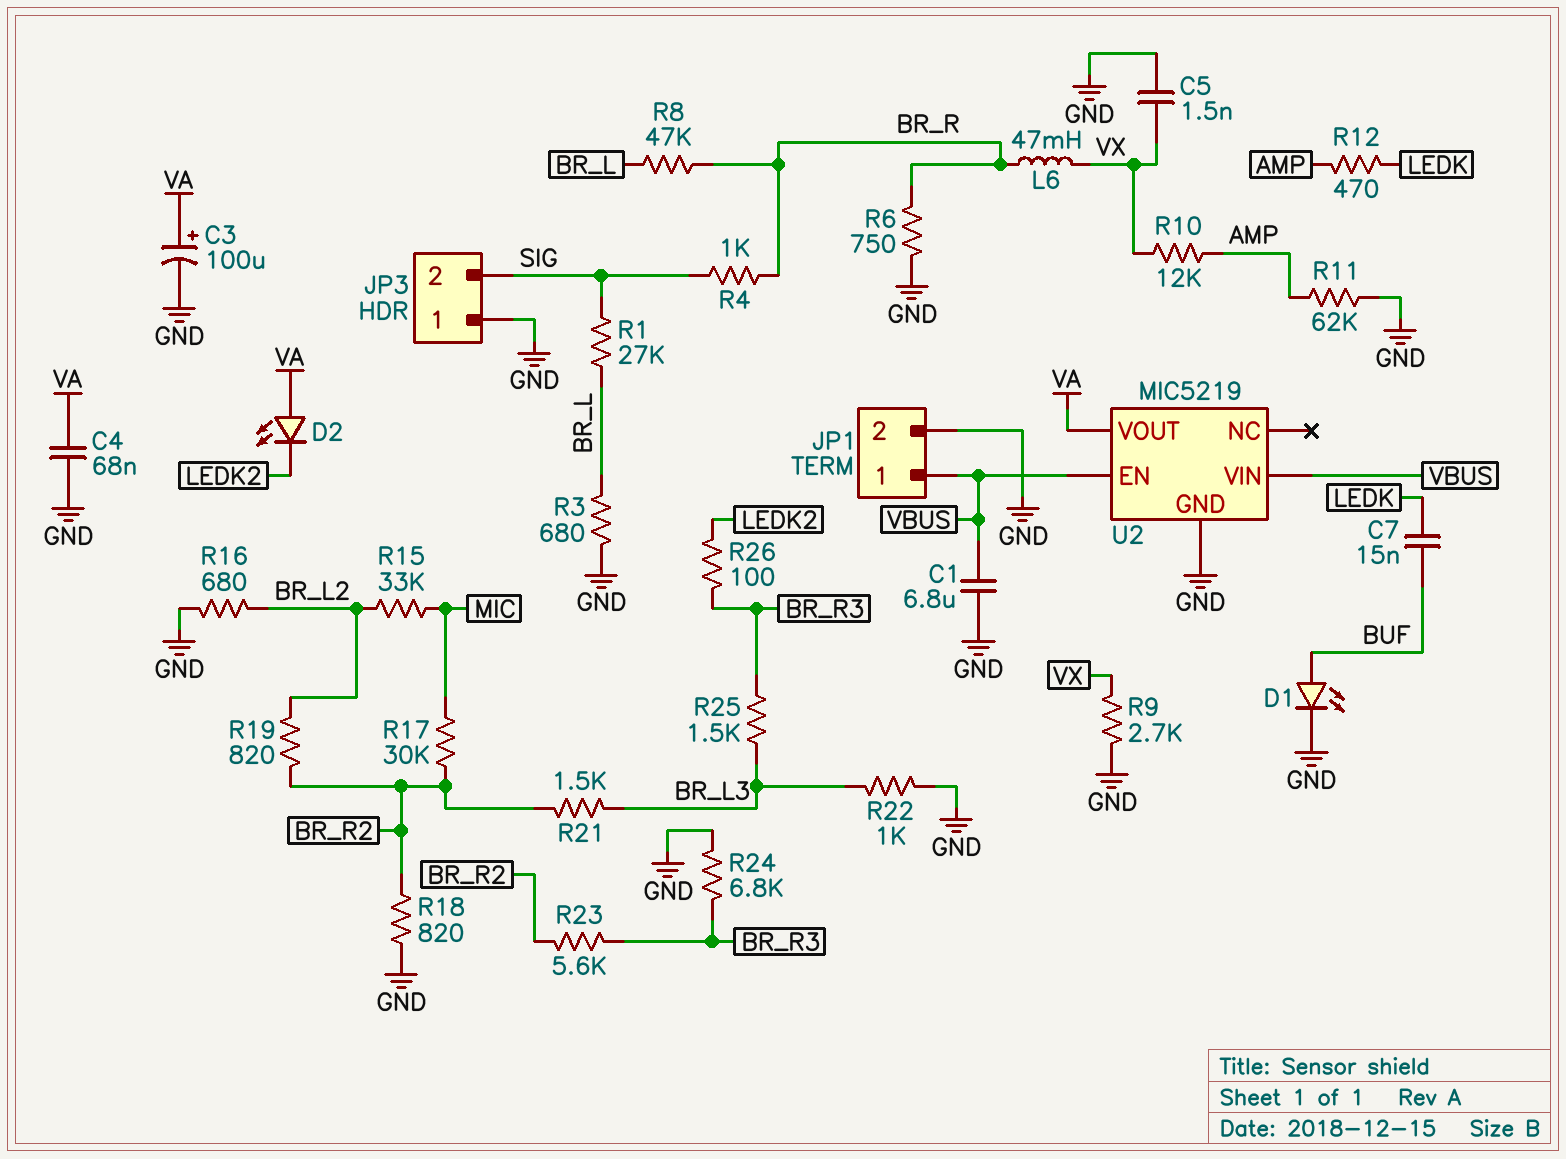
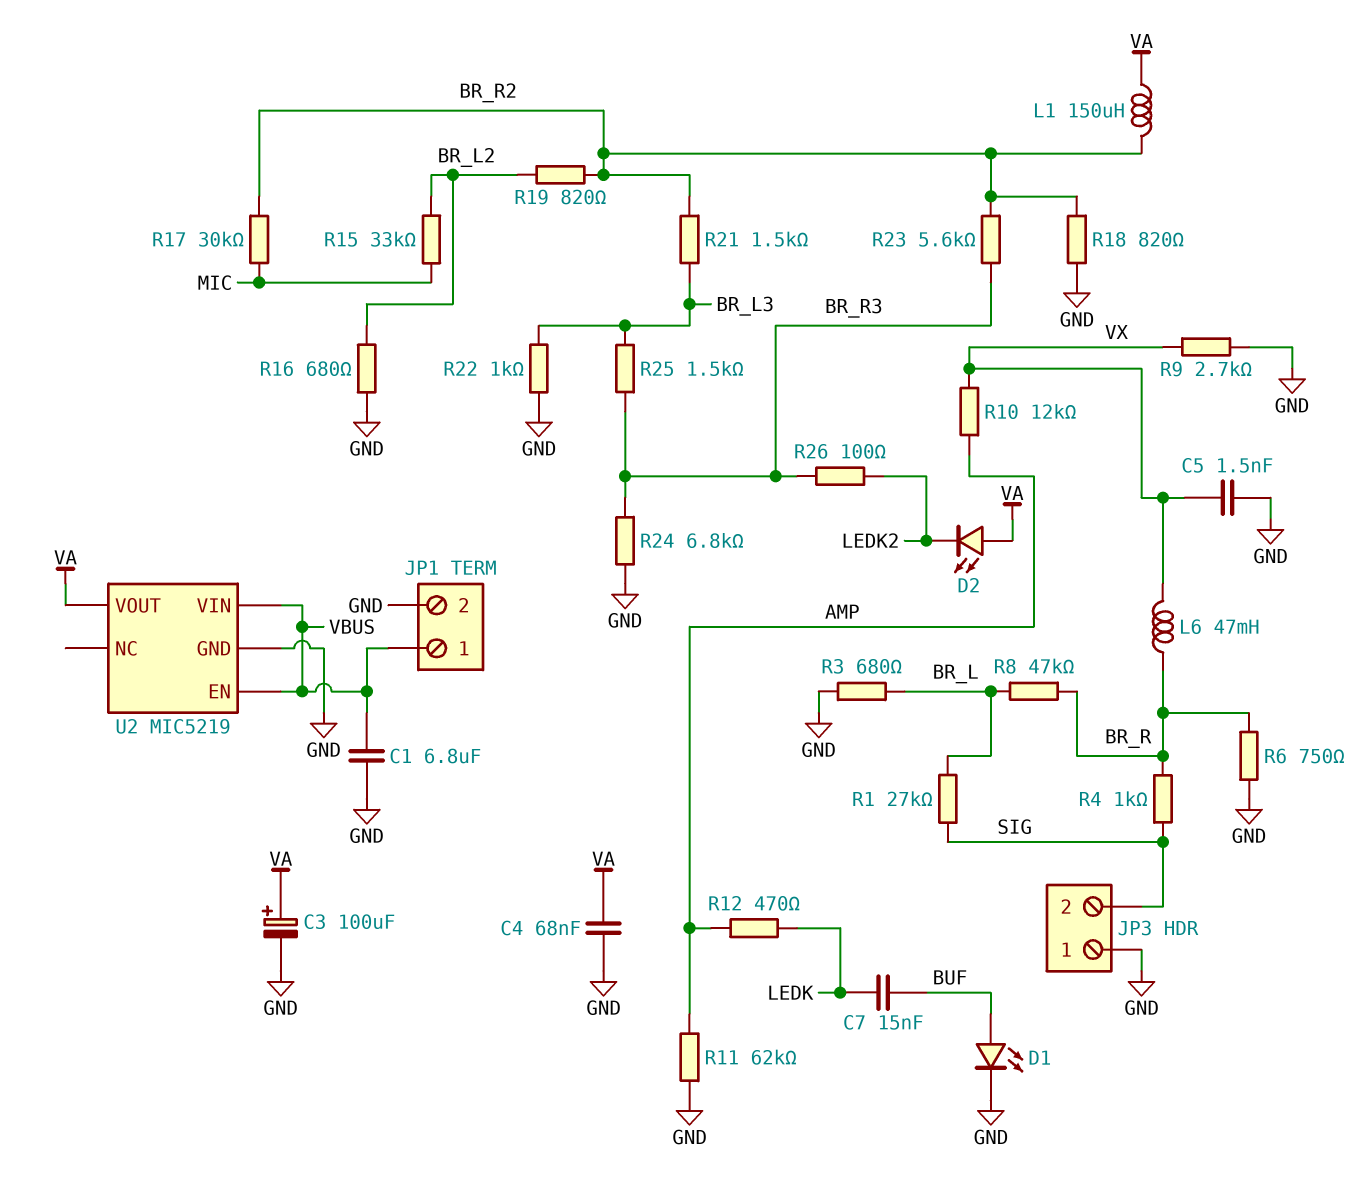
L1: none -> 150uH (BR_R2, VA)

